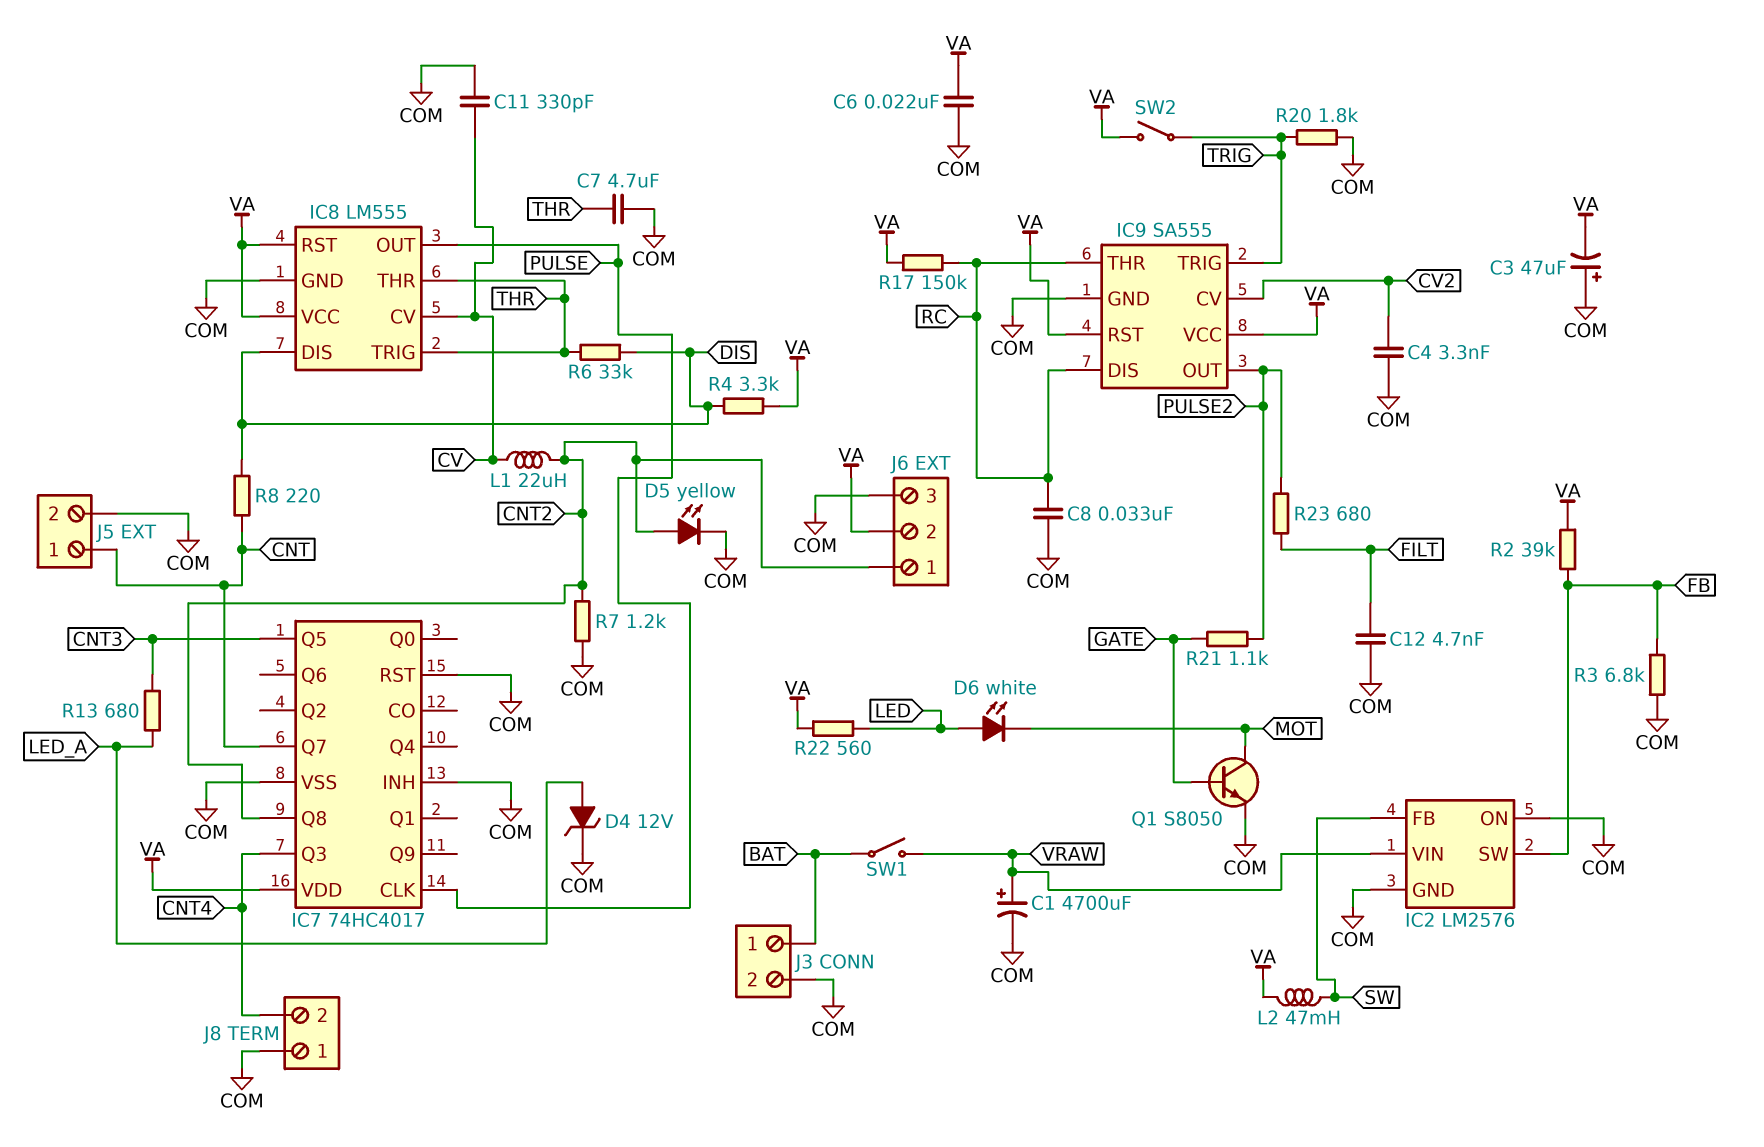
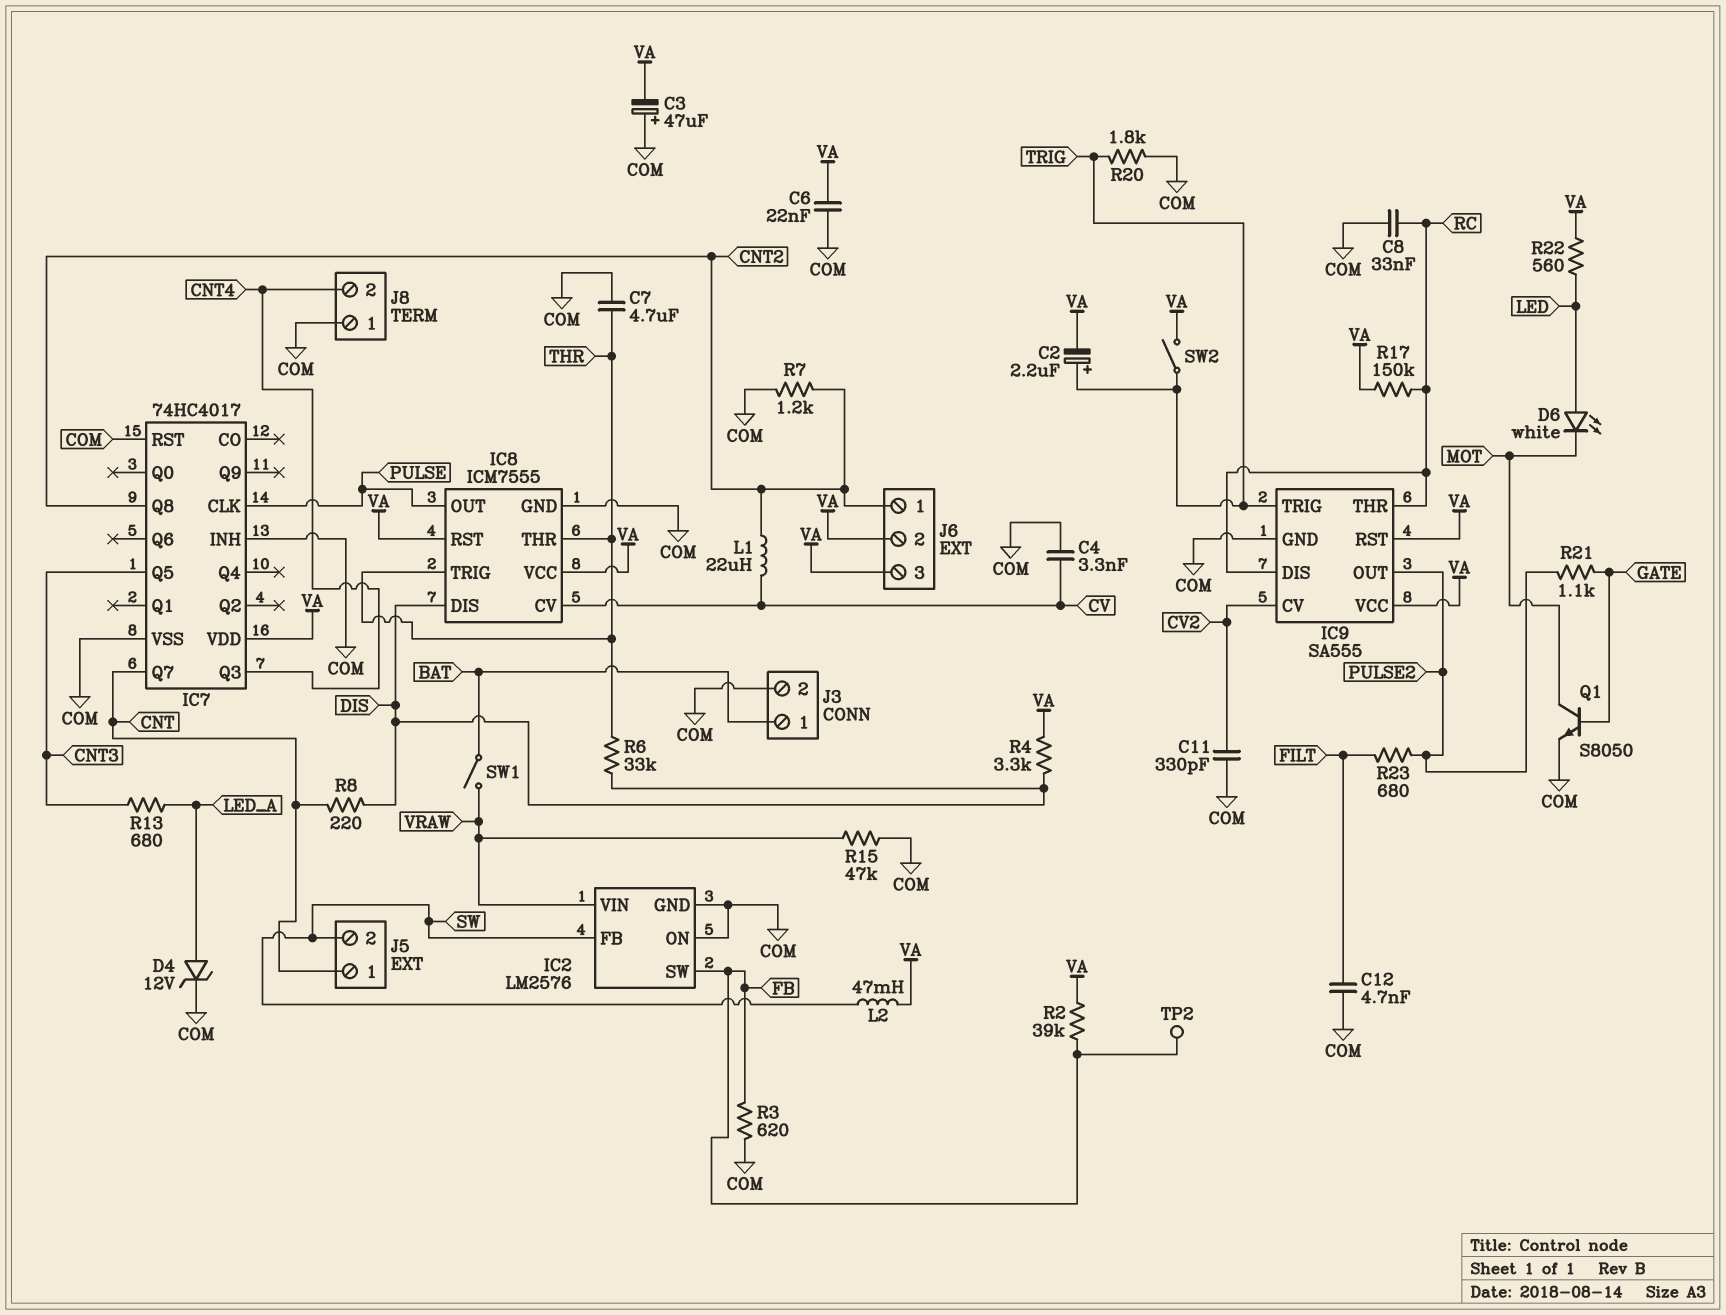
C1: 4700uF (plus VRAW, minus COM) -> none
C2: none -> 2.2uF (plus TRIG, minus VA)
C4: 3.3nF (COM, CV2) -> 3.3nF (COM, CV)
C11: 330pF (COM, CV) -> 330pF (COM, CV2)
D5: LED yellow (A CNT2, K COM) -> none
IC8: LM555 -> ICM7555
J5 pin 2: COM -> SW
J6 pin 3: COM -> VA
R3: 6.8k (COM, FB) -> 620 (COM, FB)
R15: none -> 47k (COM, VRAW)
TP2: none -> test point (FB)

